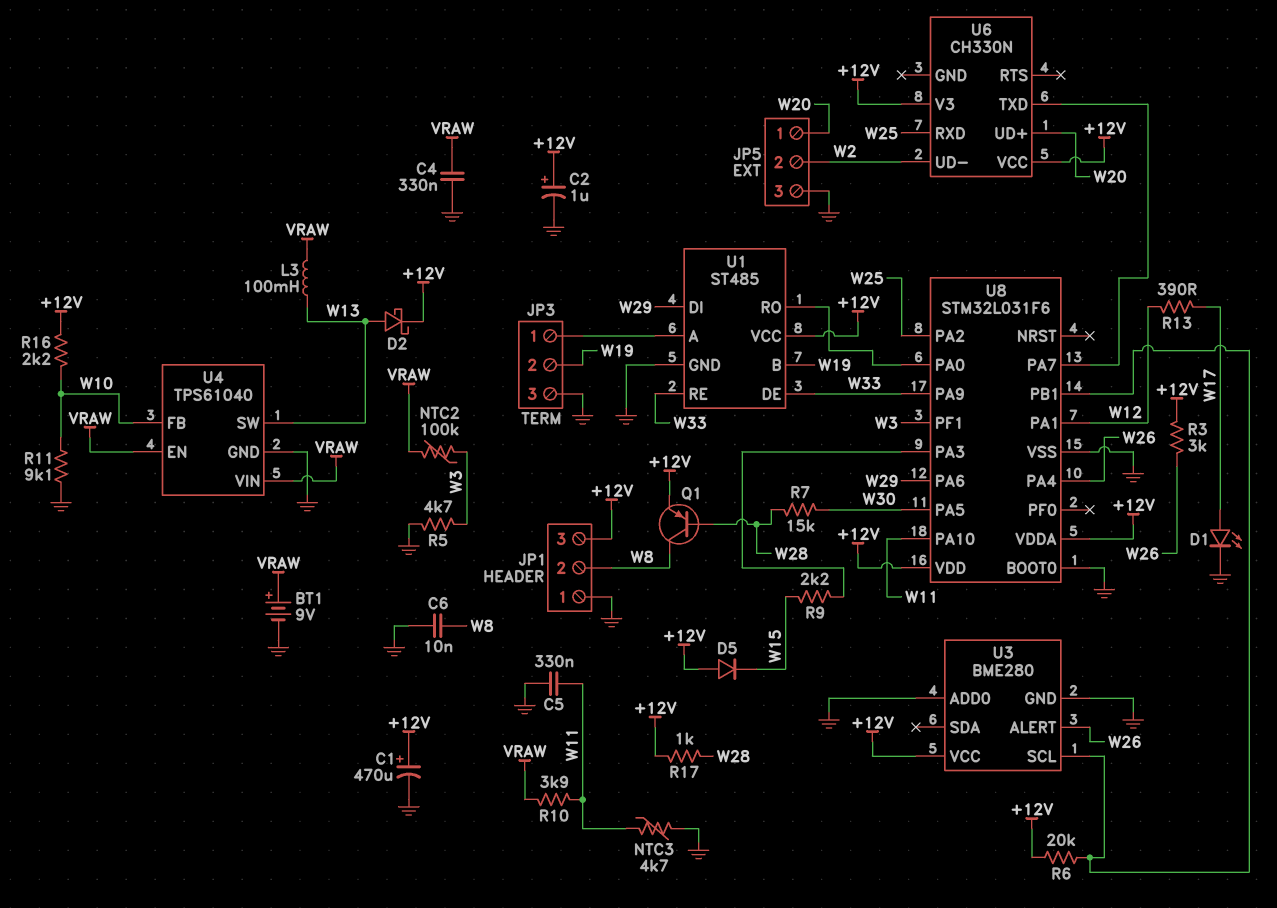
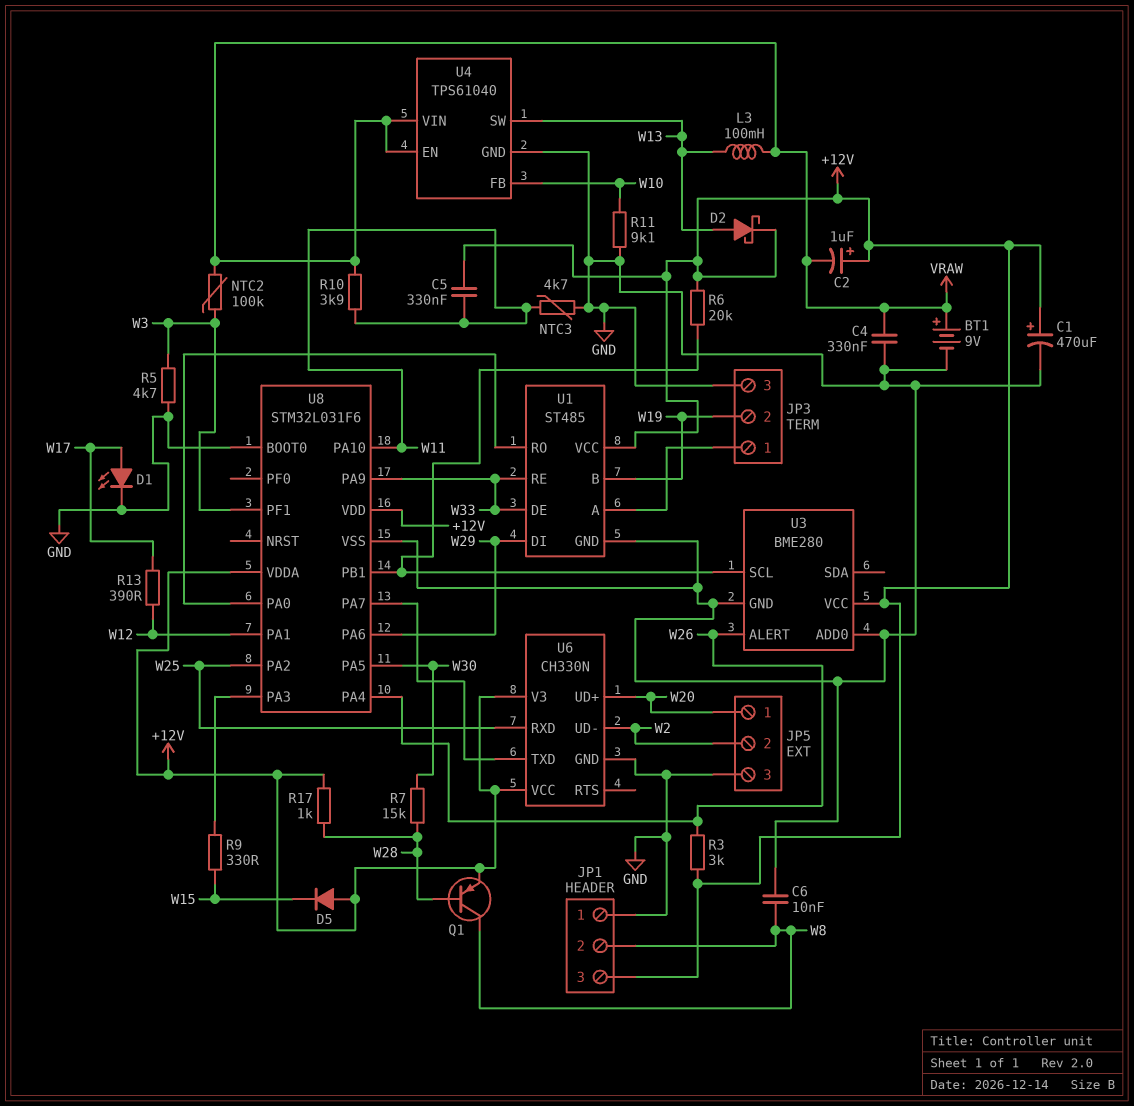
C2: 1uF (plus +12V, minus GND) -> 1uF (plus +12V, minus VRAW)
C5: 330nF (GND, W11) -> 330nF (+12V, W11)
R9: 2.2k (U8/PA3, W15) -> 330 (U8/PA3, W15)
R16: 2.2k (+12V, W10) -> none
U6 pin GND: none -> GND

